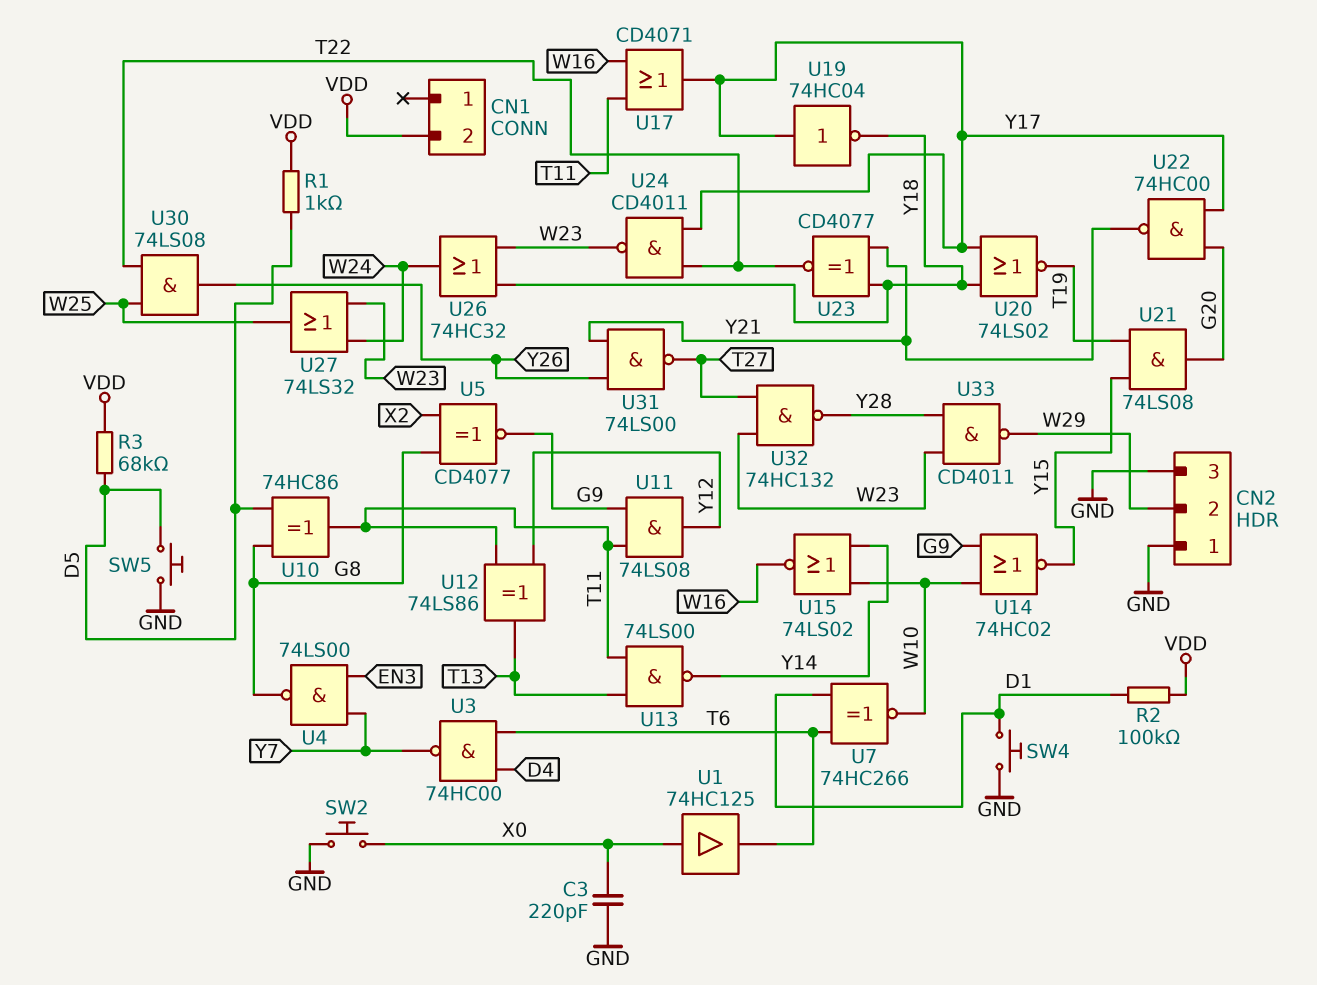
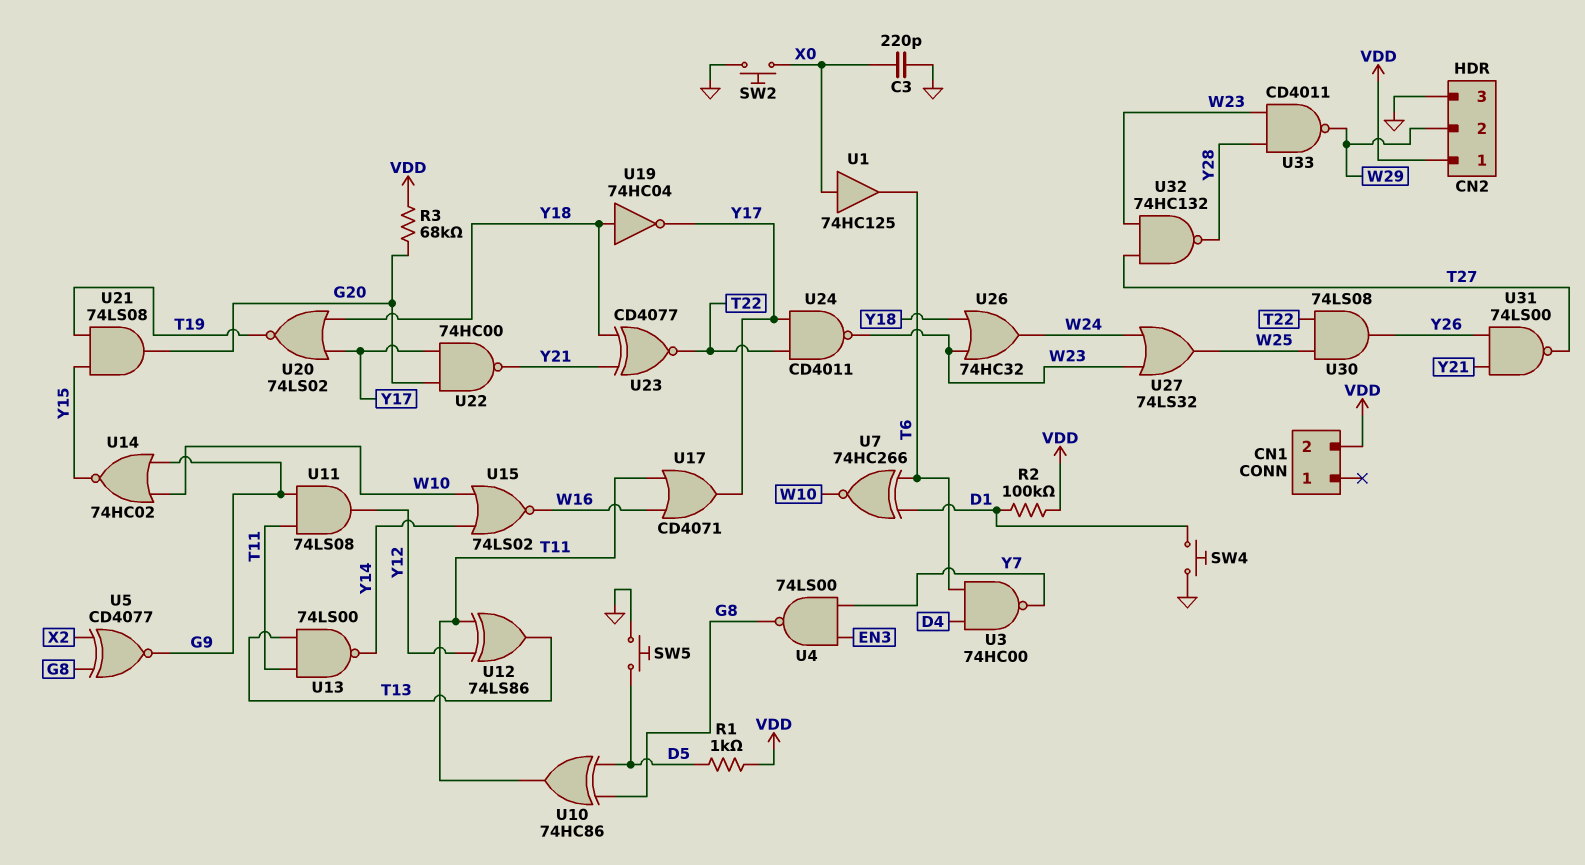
CN2 pin 1: GND -> VDD
R3: 68k (D5, VDD) -> 68k (G20, VDD)
U19: NOT 74HC04 (in Y17, out Y18) -> NOT 74HC04 (in Y18, out Y17)

